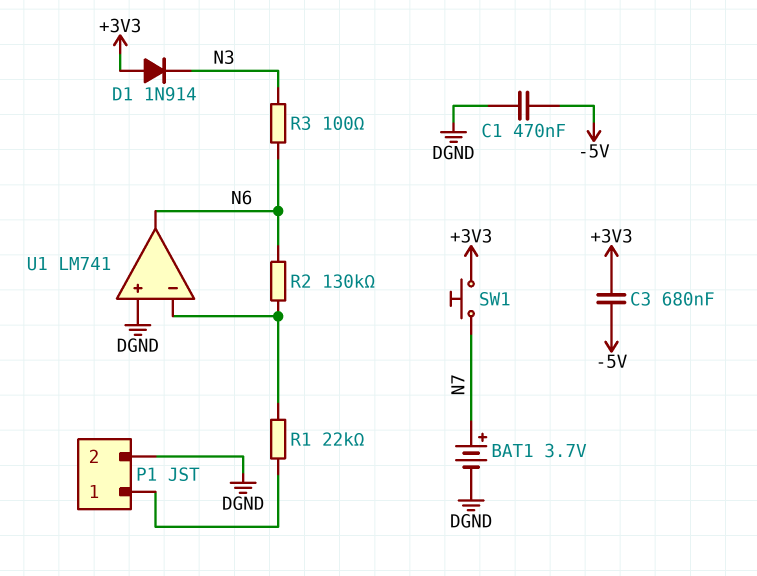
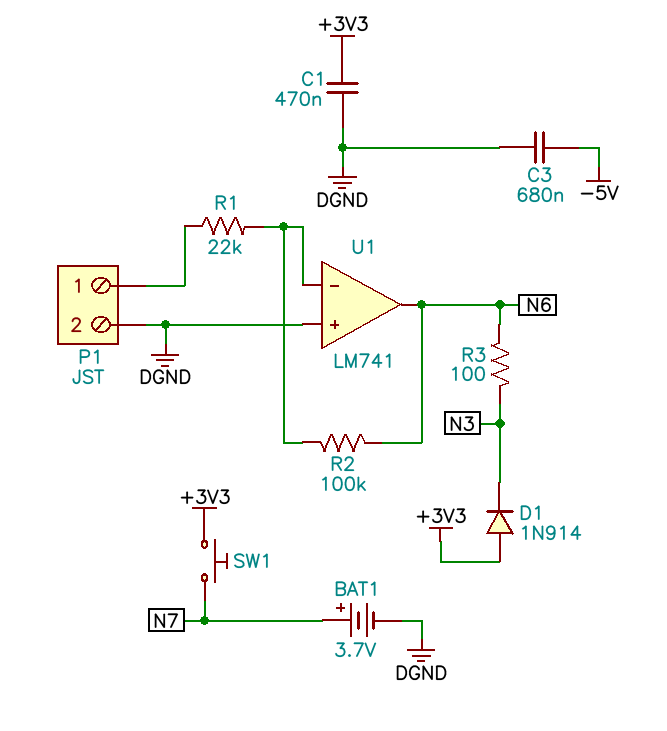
C1: 470nF (-5V, DGND) -> 470nF (+3V3, DGND)
C3: 680nF (+3V3, -5V) -> 680nF (-5V, DGND)
R2: 130k (N6, U1/in-) -> 100k (N6, U1/in-)

